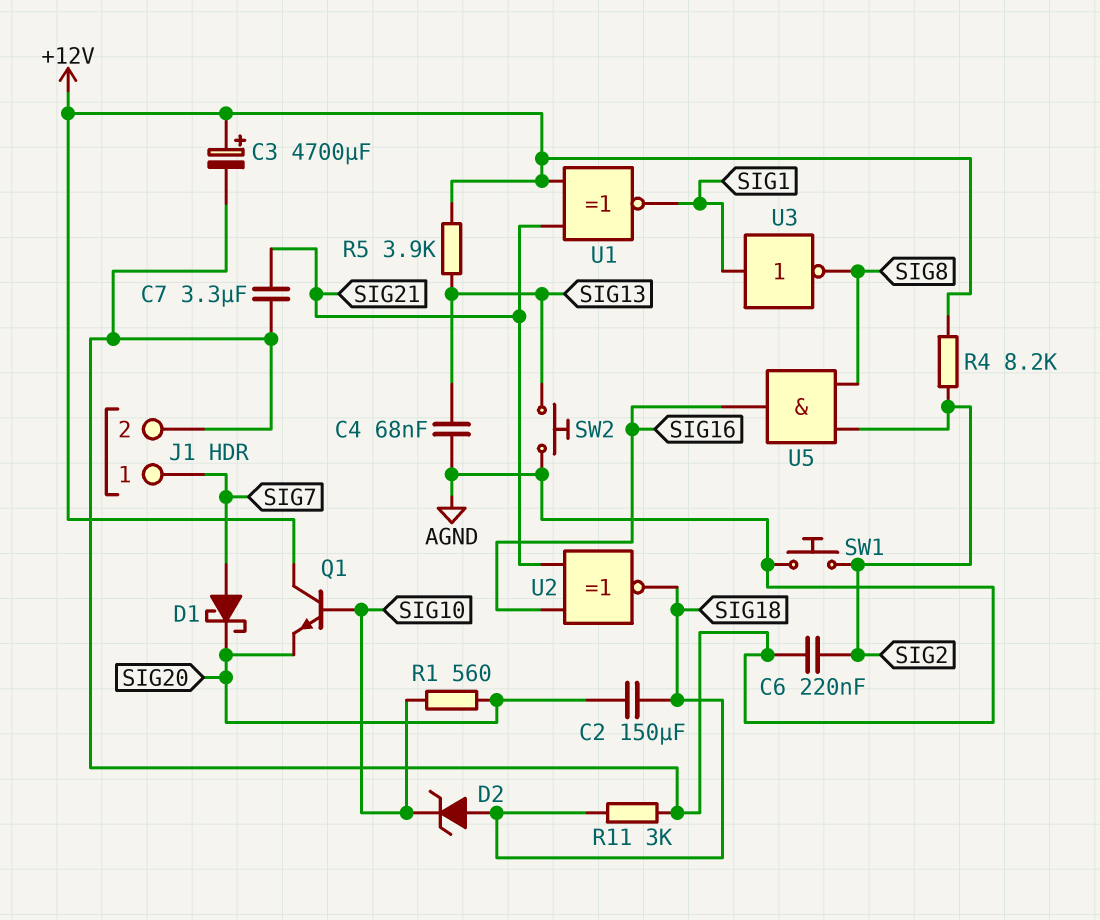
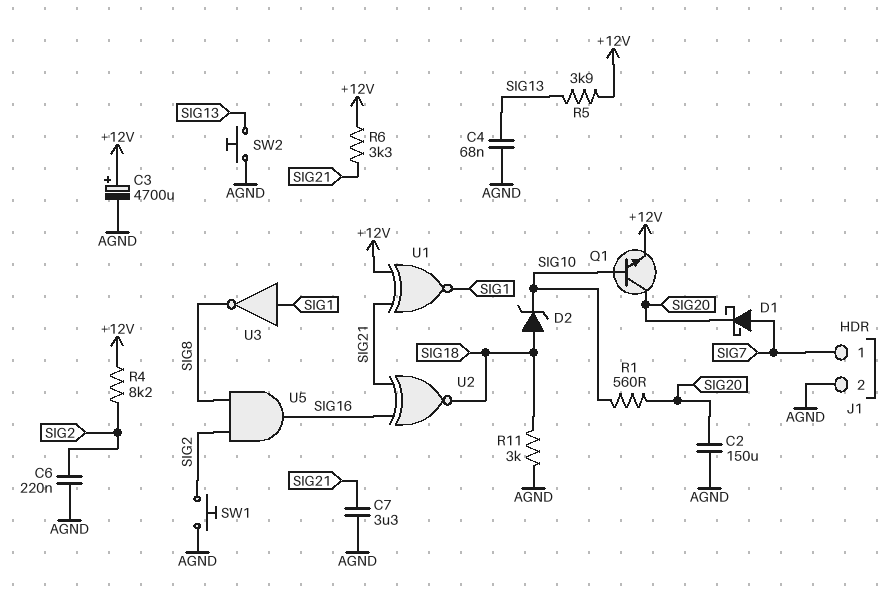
C2: 150uF (SIG18, SIG20) -> 150uF (AGND, SIG20)
Q1: NPN (B SIG10, C +12V, E SIG20) -> NPN (B SIG10, C SIG20, E +12V)
R6: none -> 3.3k (+12V, SIG21)

